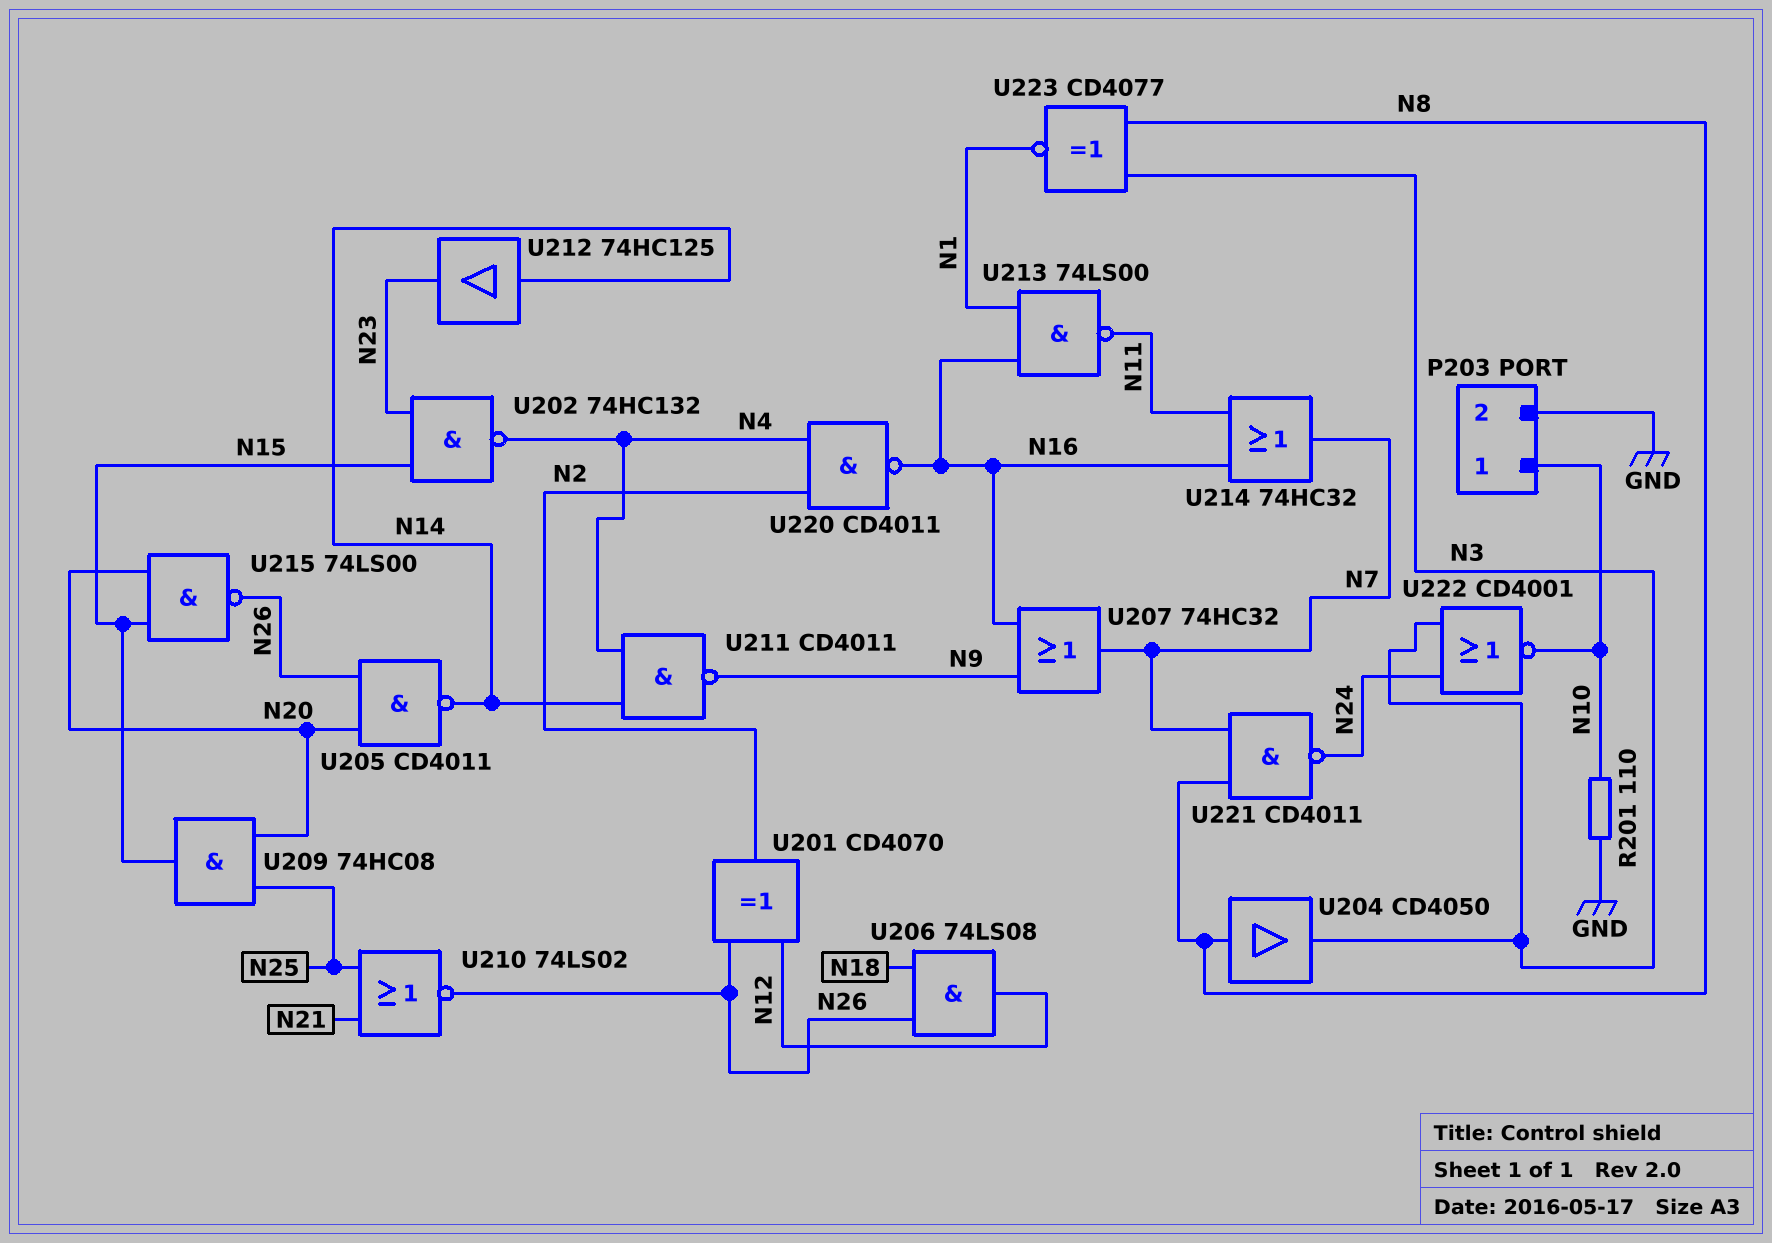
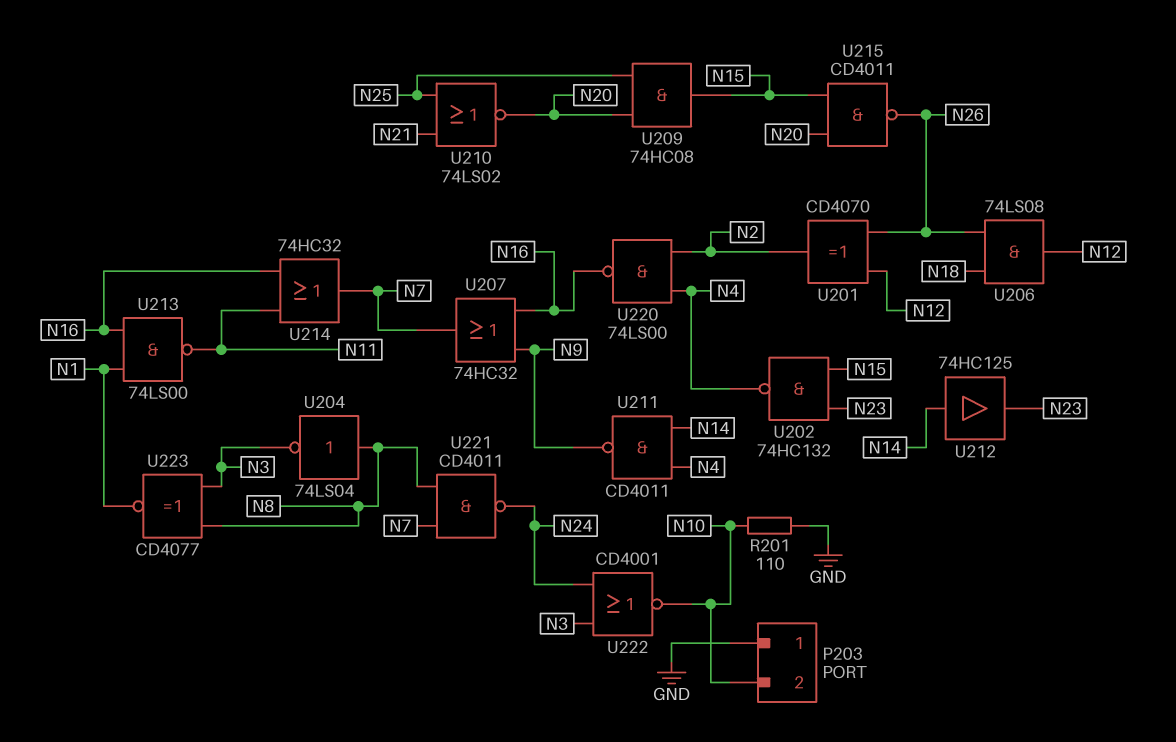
P203 pin 1: N10 -> GND
P203 pin 2: GND -> N10
U204: buffer CD4050 (in N8, out N3) -> NOT 74LS04 (in N8, out N3)
U205: NAND CD4011 (in N20, in N26, out N14) -> none
U210: NOR 74LS02 (in N21, in N25, out N26) -> NOR 74LS02 (in N21, in N25, out N20)
U215: NAND 74LS00 (in N15, in N20, out N26) -> NAND CD4011 (in N15, in N20, out N26)
U220: NAND CD4011 (in N2, in N4, out N16) -> NAND 74LS00 (in N2, in N4, out N16)

